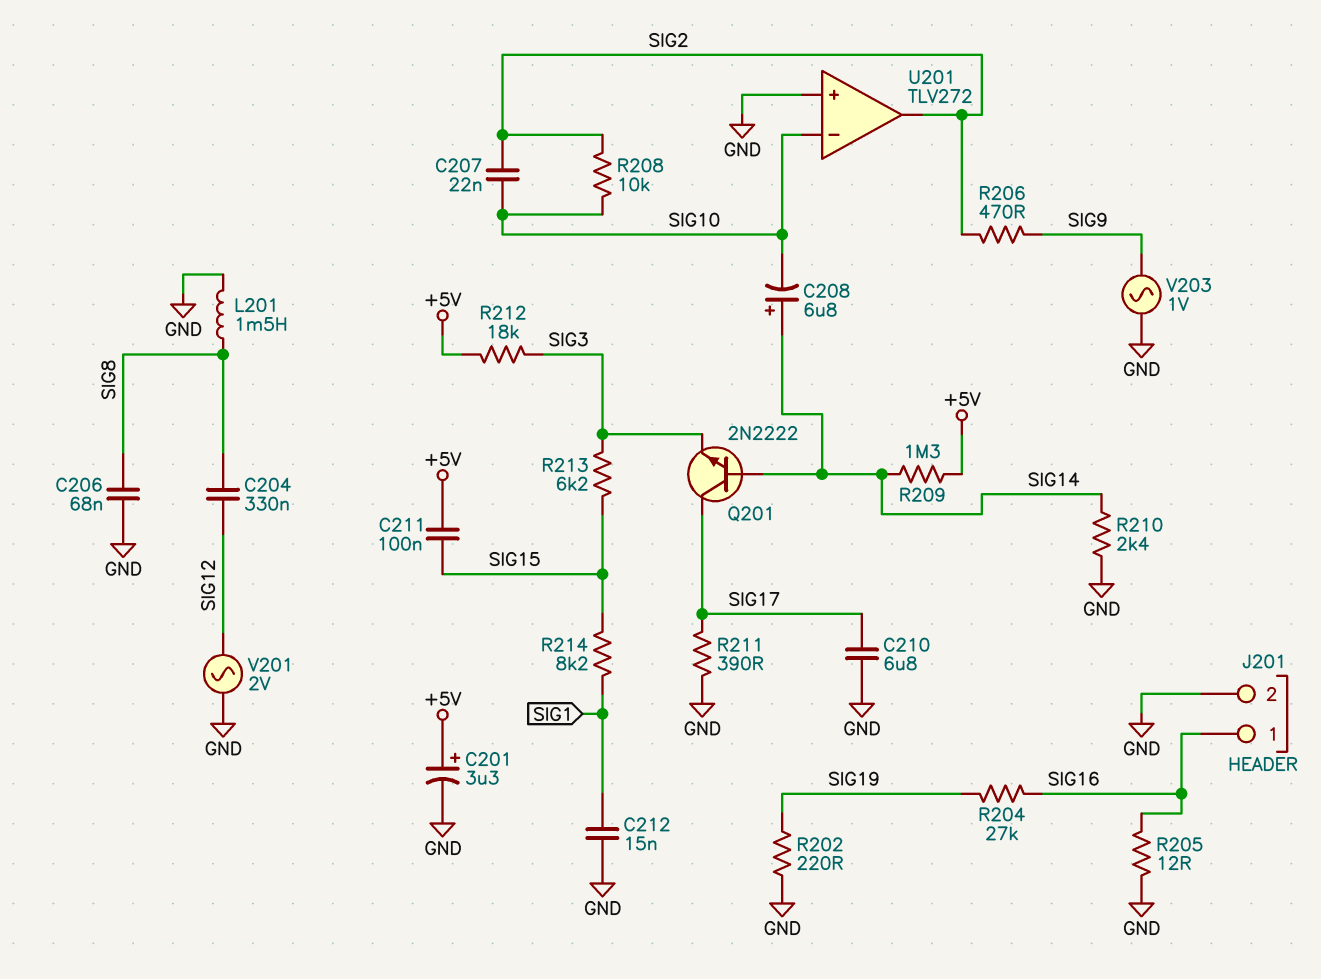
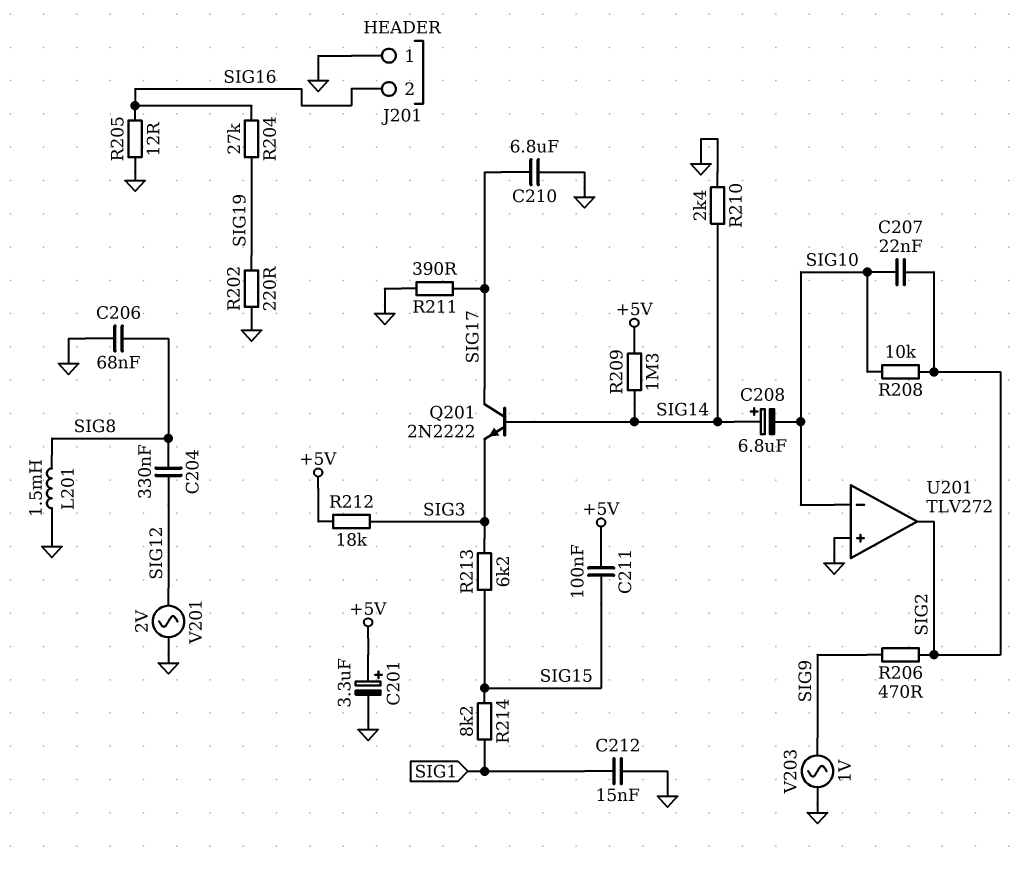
J201 pin 1: SIG16 -> GND
J201 pin 2: GND -> SIG16

